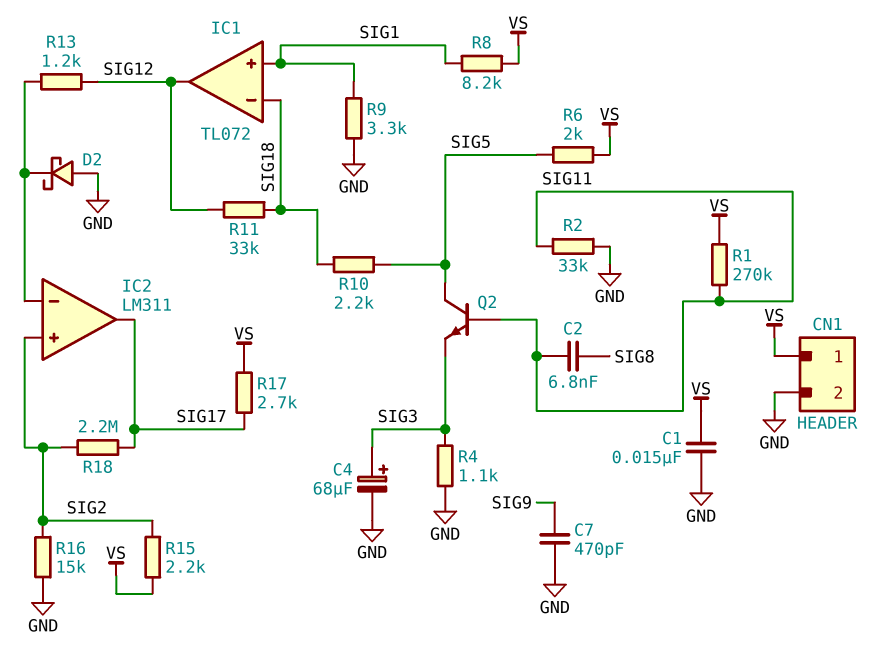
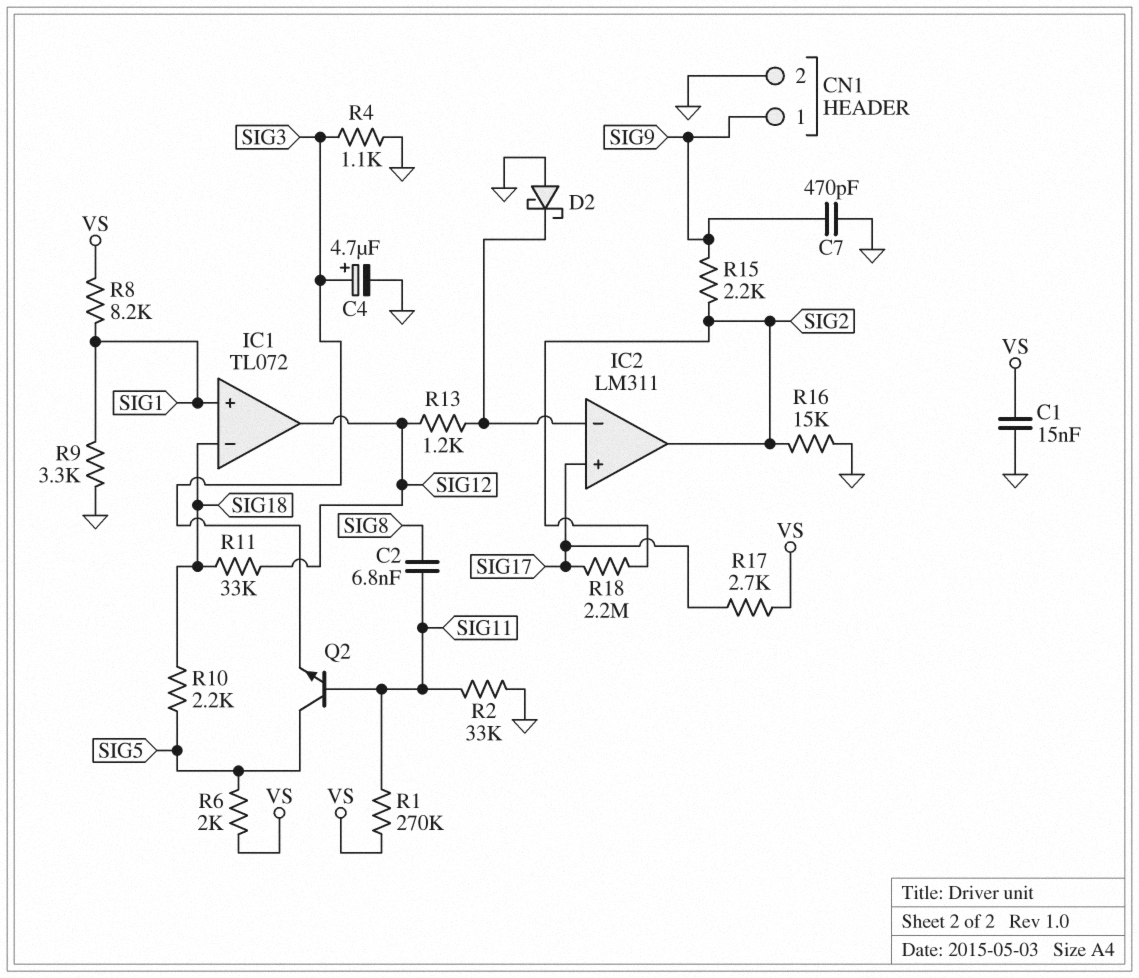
C4: 68uF (plus SIG3, minus GND) -> 4.7uF (plus SIG3, minus GND)
CN1 pin 1: VS -> SIG9
IC2 pin in+: SIG2 -> SIG17
IC2 pin out: SIG17 -> SIG2
R15: 2.2k (SIG2, VS) -> 2.2k (SIG2, SIG9)

